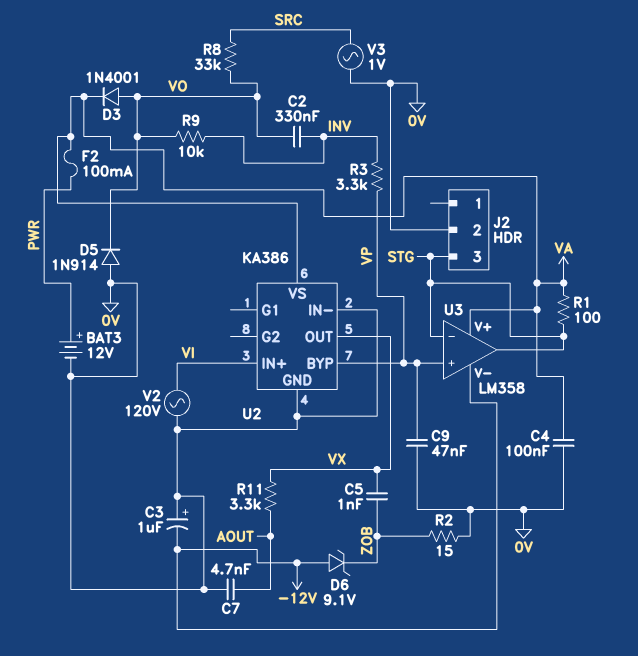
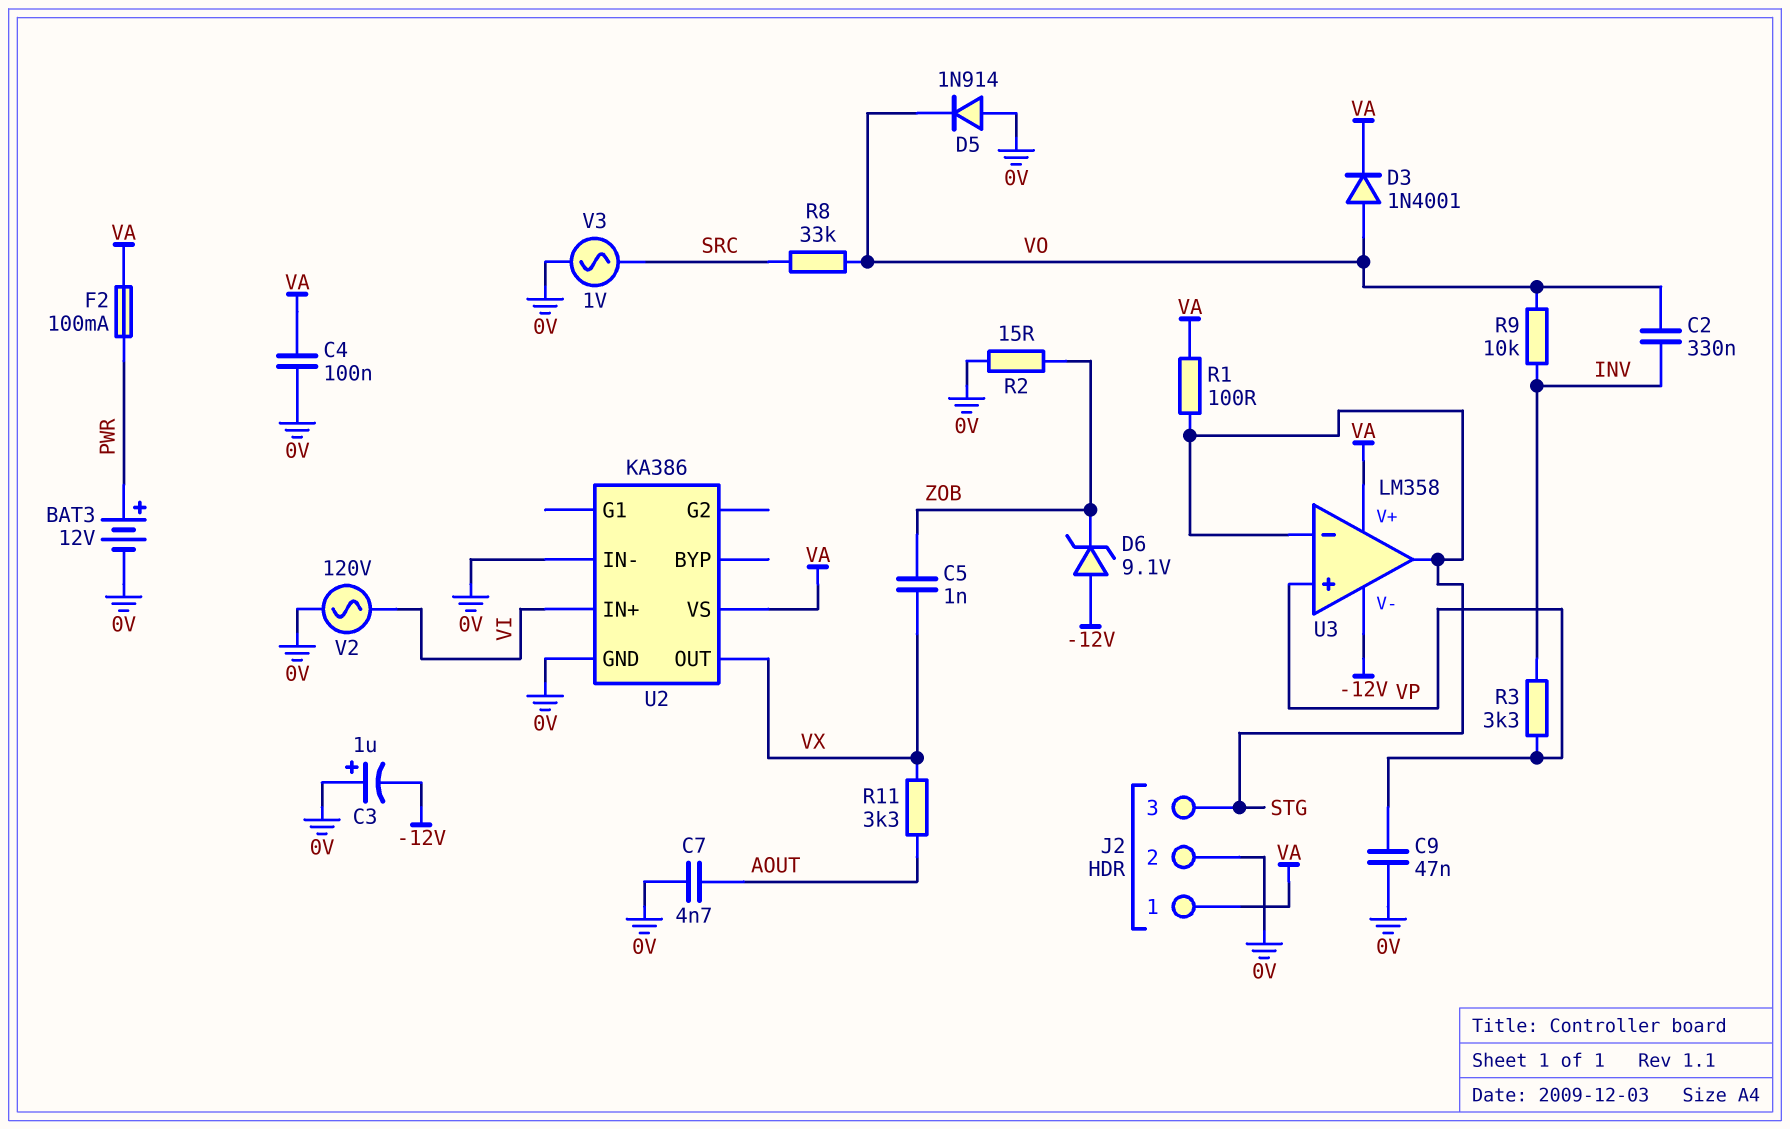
J2 pin 1: none -> VA
U2 pin BYP: VP -> none

